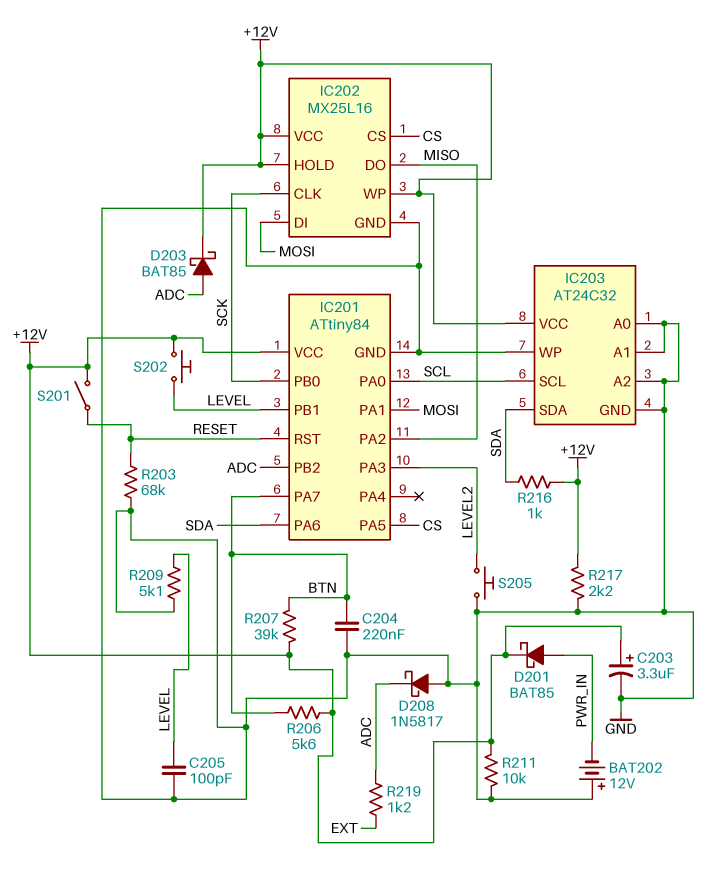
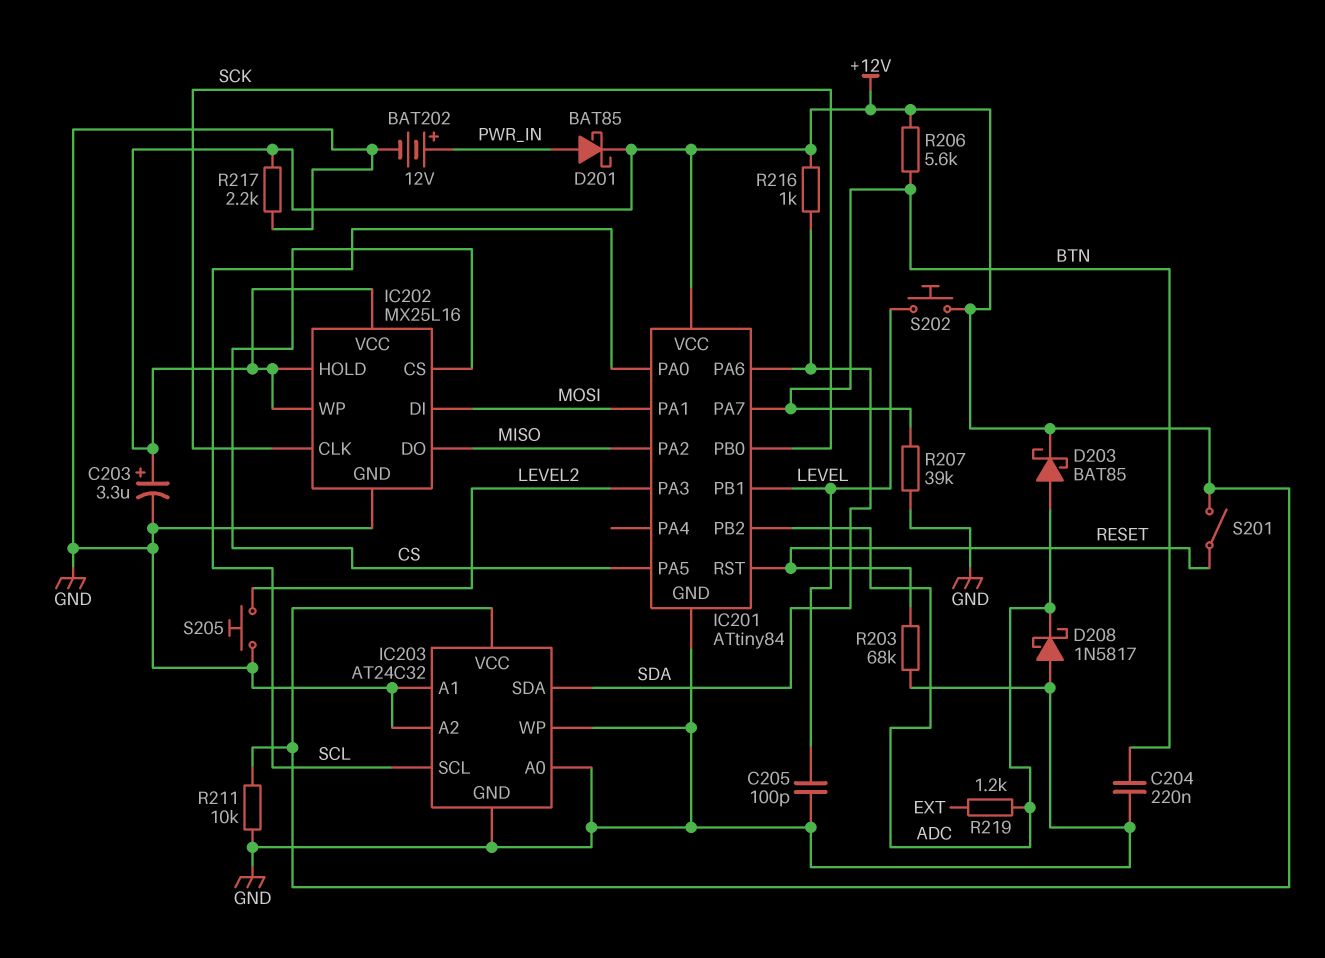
BAT202: 12V (plus GND, minus PWR_IN) -> 12V (plus PWR_IN, minus GND)
R207: 39k (+12V, BTN) -> 39k (BTN, GND)
R209: 5.1k (GND, LEVEL) -> none

